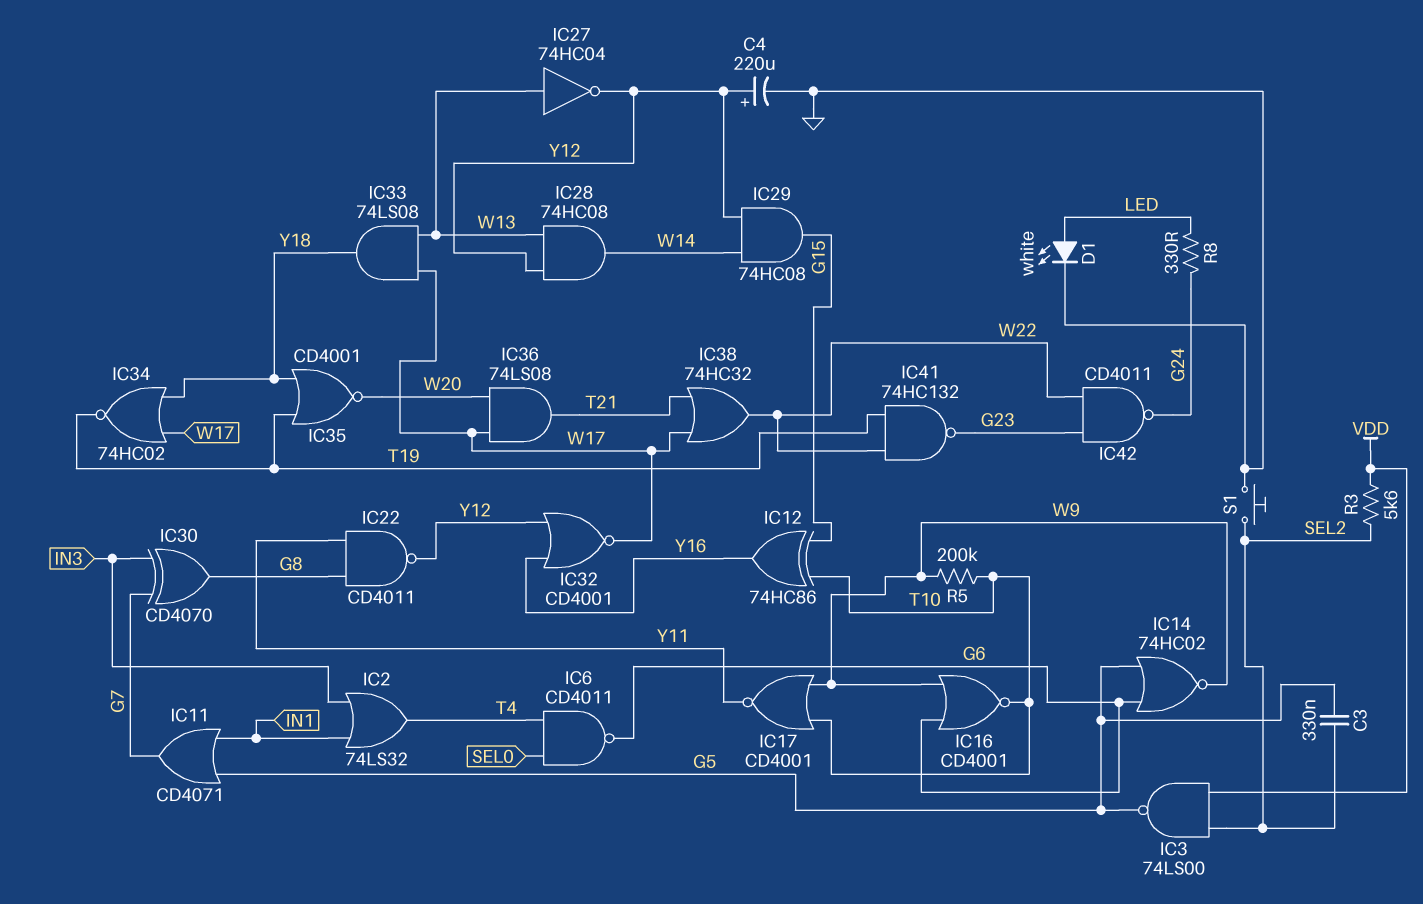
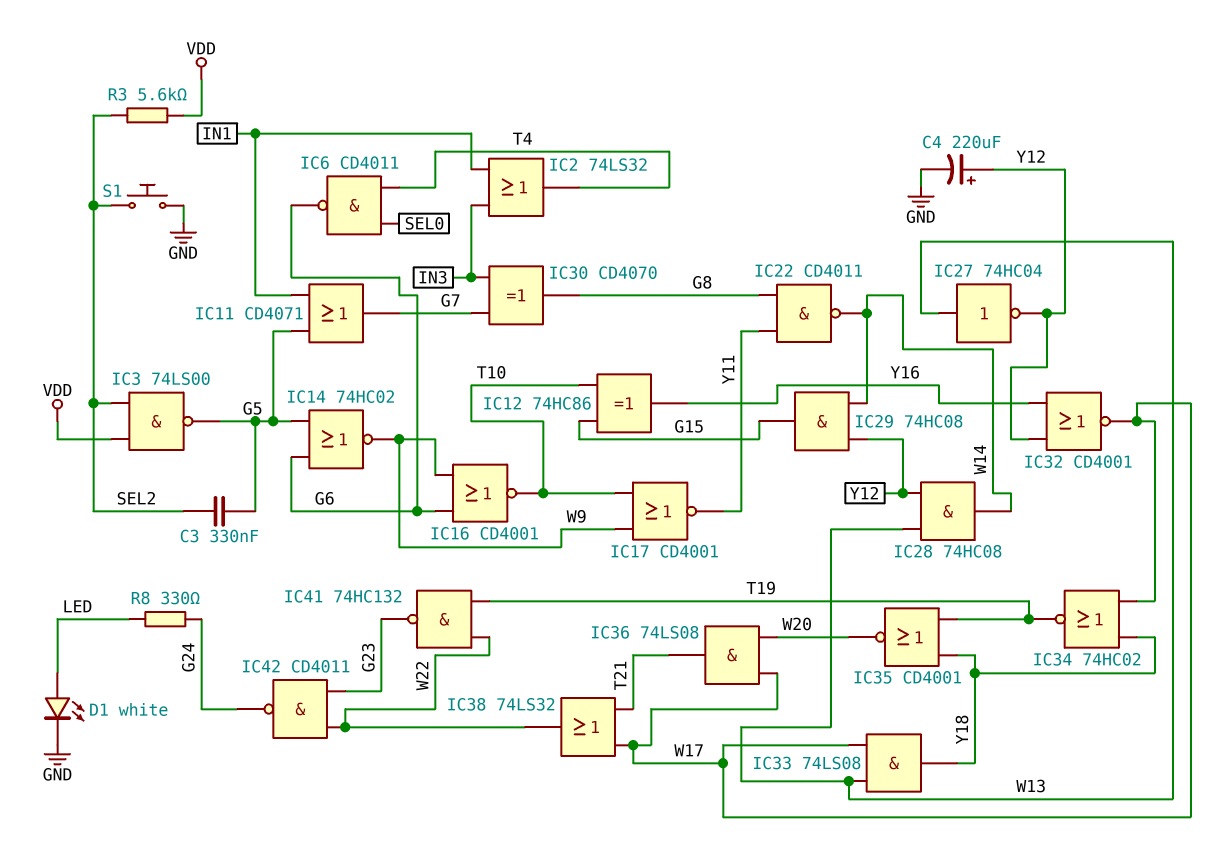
IC22: NAND CD4011 (in G8, in Y11, out Y12) -> NAND CD4011 (in G8, in Y11, out W14)
IC38: OR 74HC32 (in T21, in W17, out W22) -> OR 74LS32 (in T21, in W17, out W22)
R5: 200k (T10, W9) -> none

